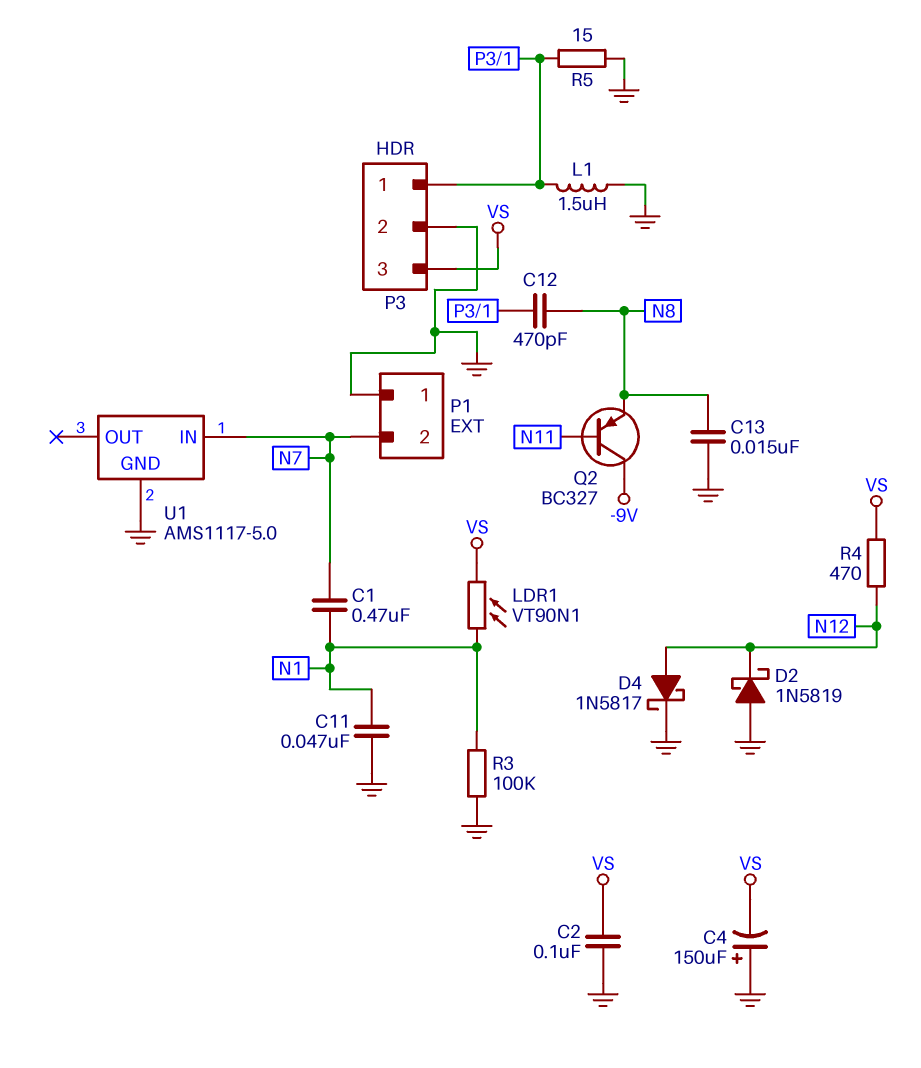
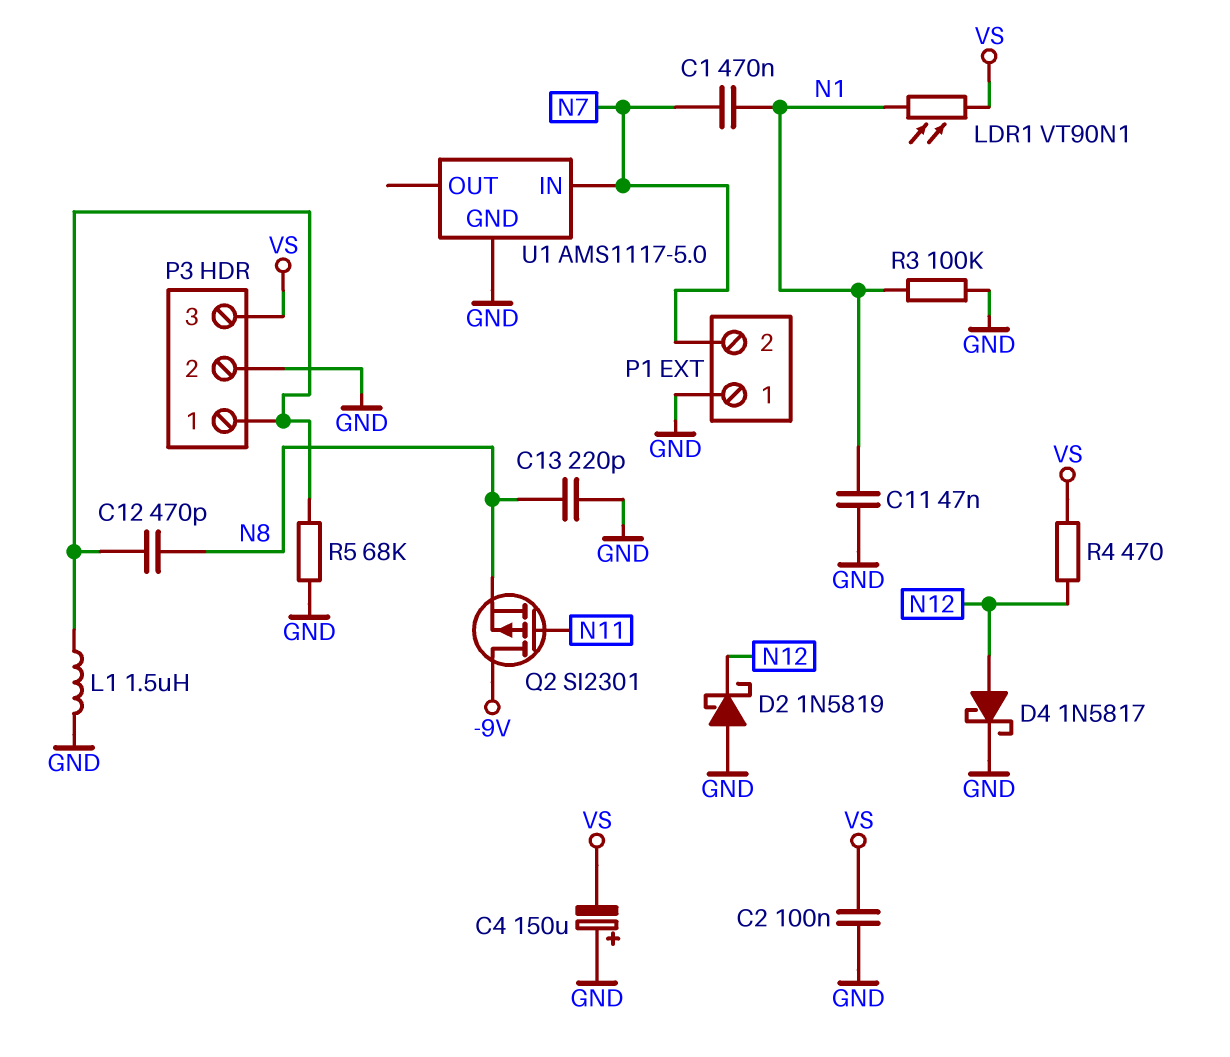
C13: 15nF (GND, N8) -> 220pF (GND, N8)
Q2: PNP BC327 (B N11, C -9V, E N8) -> PMOS SI2301 (G N11, D -9V, S N8)
R5: 15 (GND, P3/1) -> 68k (GND, P3/1)

